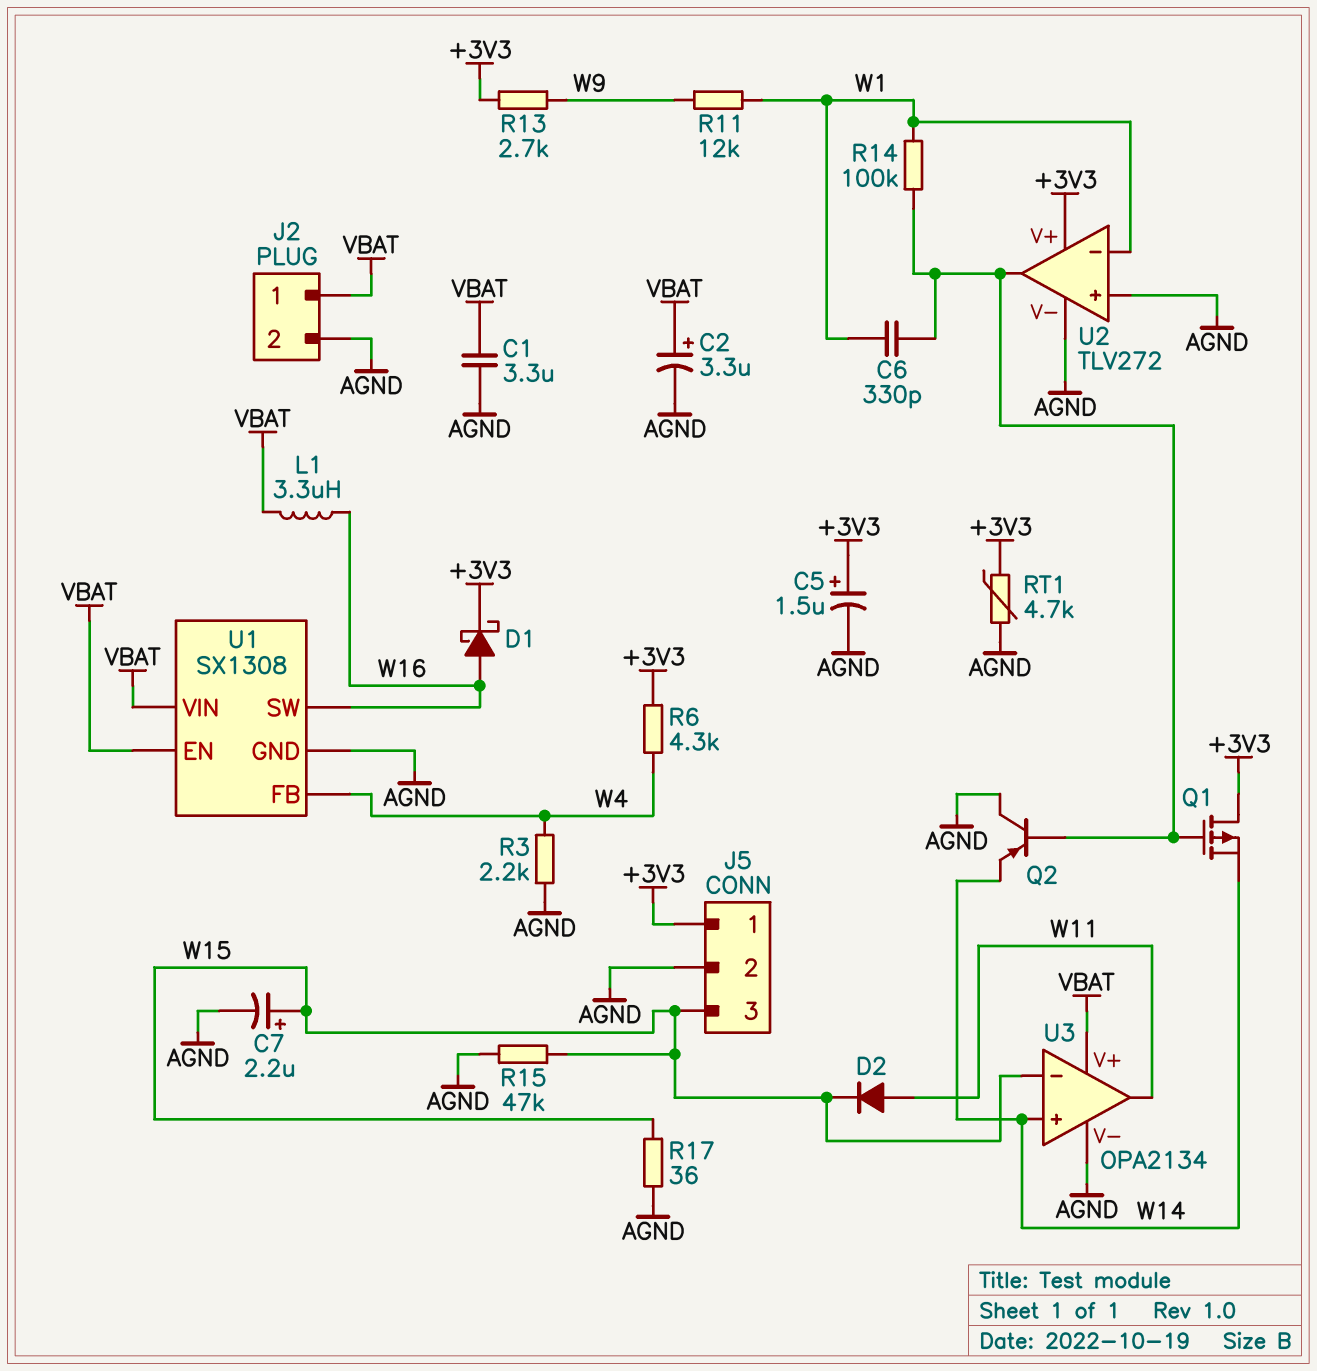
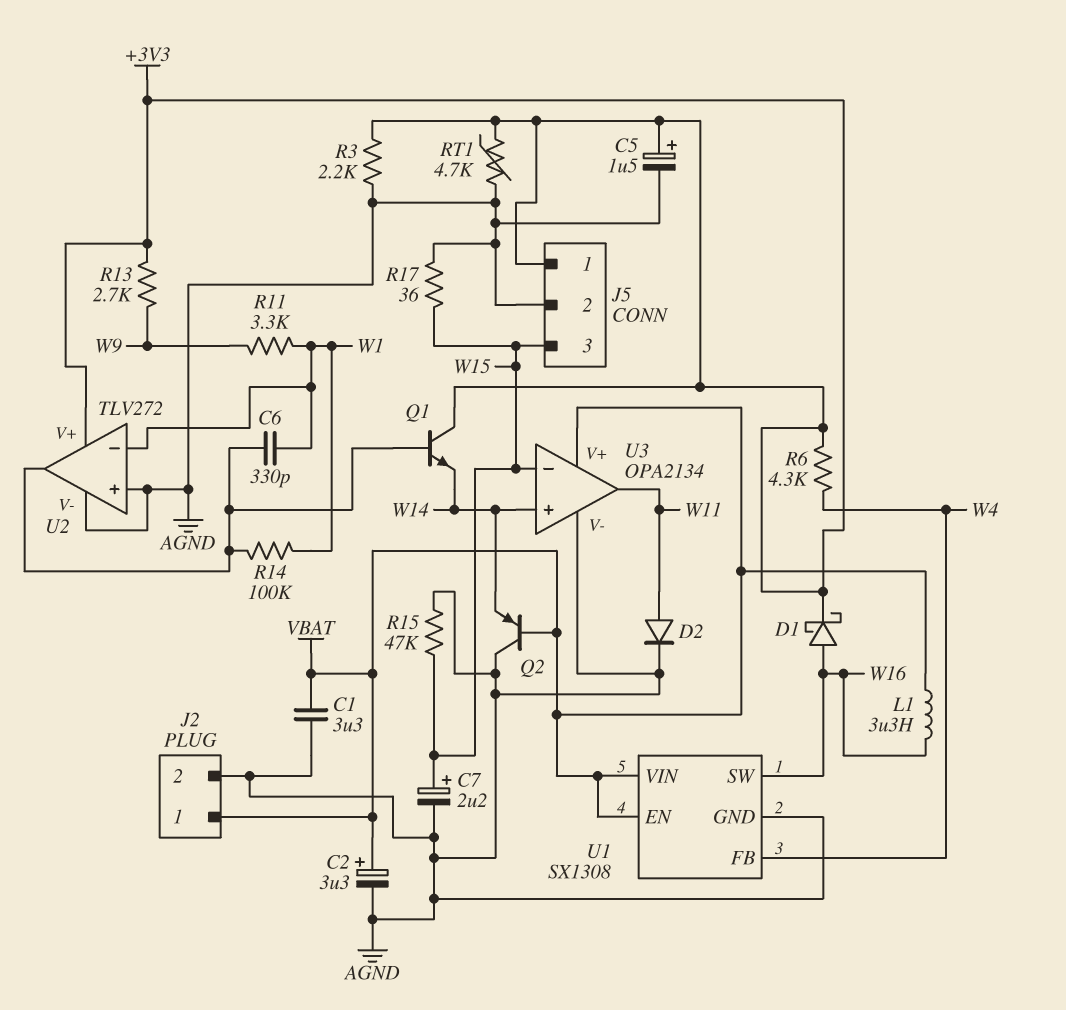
D2: diode (A W11, K W15) -> diode (A W11, K AGND)
Q1: PMOS (G U2/out, D +3V3, S W14) -> NPN (B U2/out, C +3V3, E W14)
Q2: PNP (B U2/out, C AGND, E W14) -> PNP (B VBAT, C AGND, E W14)
R3: 2.2k (AGND, W4) -> 2.2k (+3V3, AGND)
R11: 12k (W1, W9) -> 3.3k (W1, W9)

